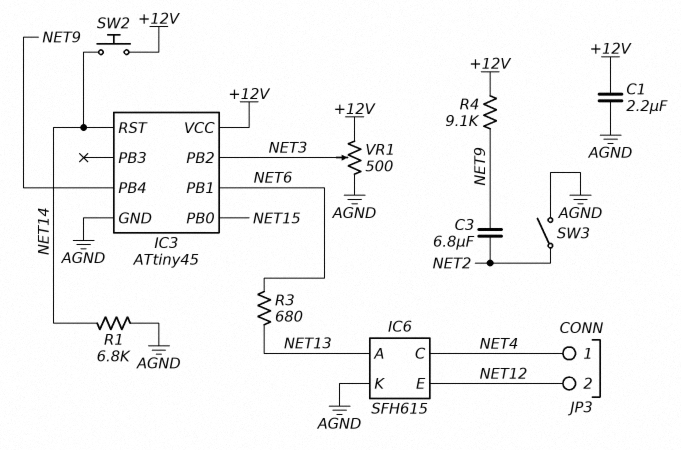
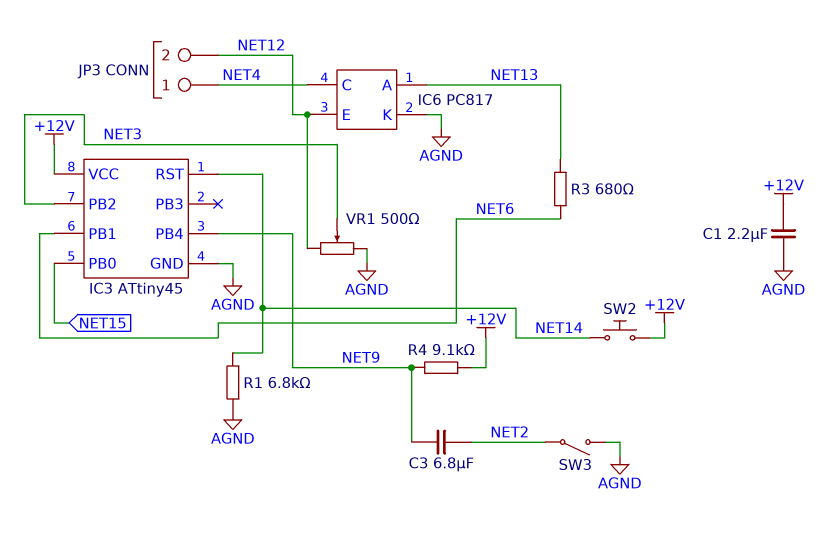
IC6: SFH615 -> PC817
VR1: 500 (+12V, AGND, wiper NET3) -> 500 (AGND, NET12, wiper NET3)

